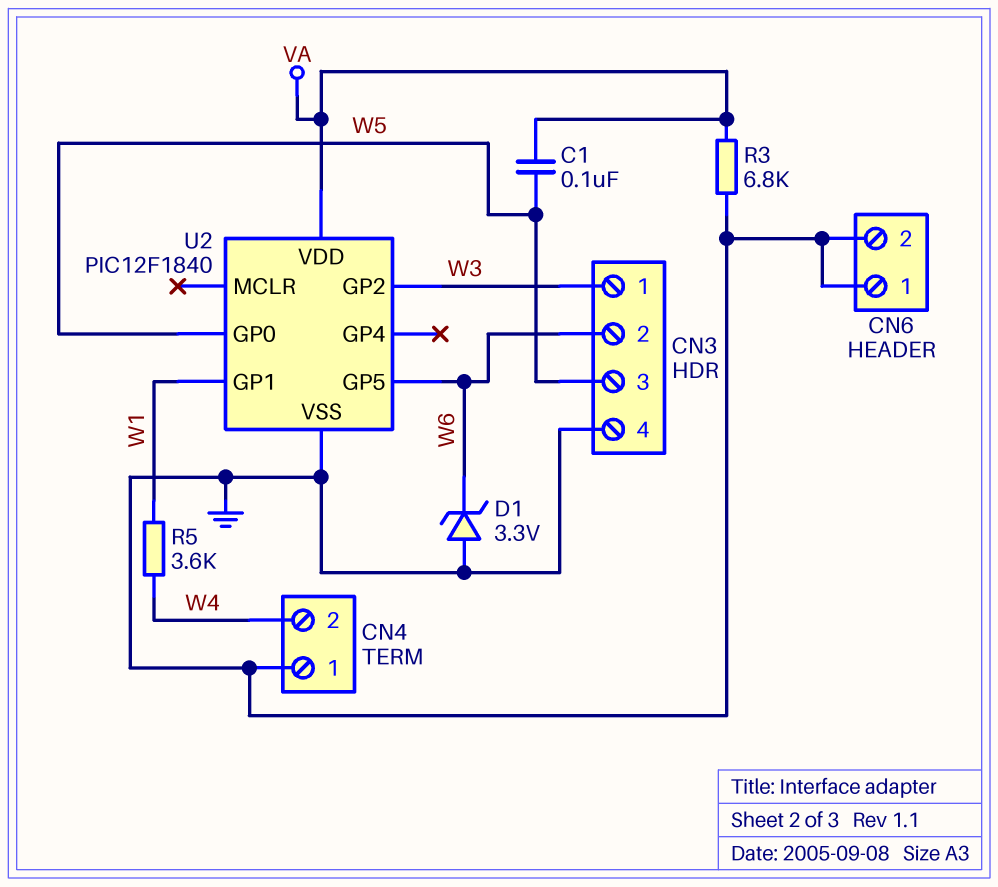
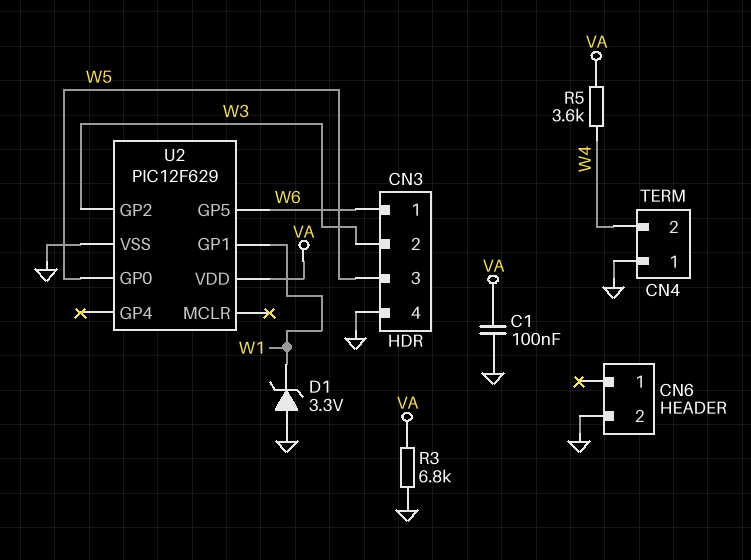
C1: 100nF (VA, W5) -> 100nF (GND, VA)
CN3 pin 1: W3 -> W6
CN3 pin 2: W6 -> W3
CN6 pin 1: GND -> none
D1: zener 3.3V (A GND, K W6) -> zener 3.3V (A GND, K W1)
R5: 3.6k (W1, W4) -> 3.6k (VA, W4)
U2: PIC12F1840 -> PIC12F629

